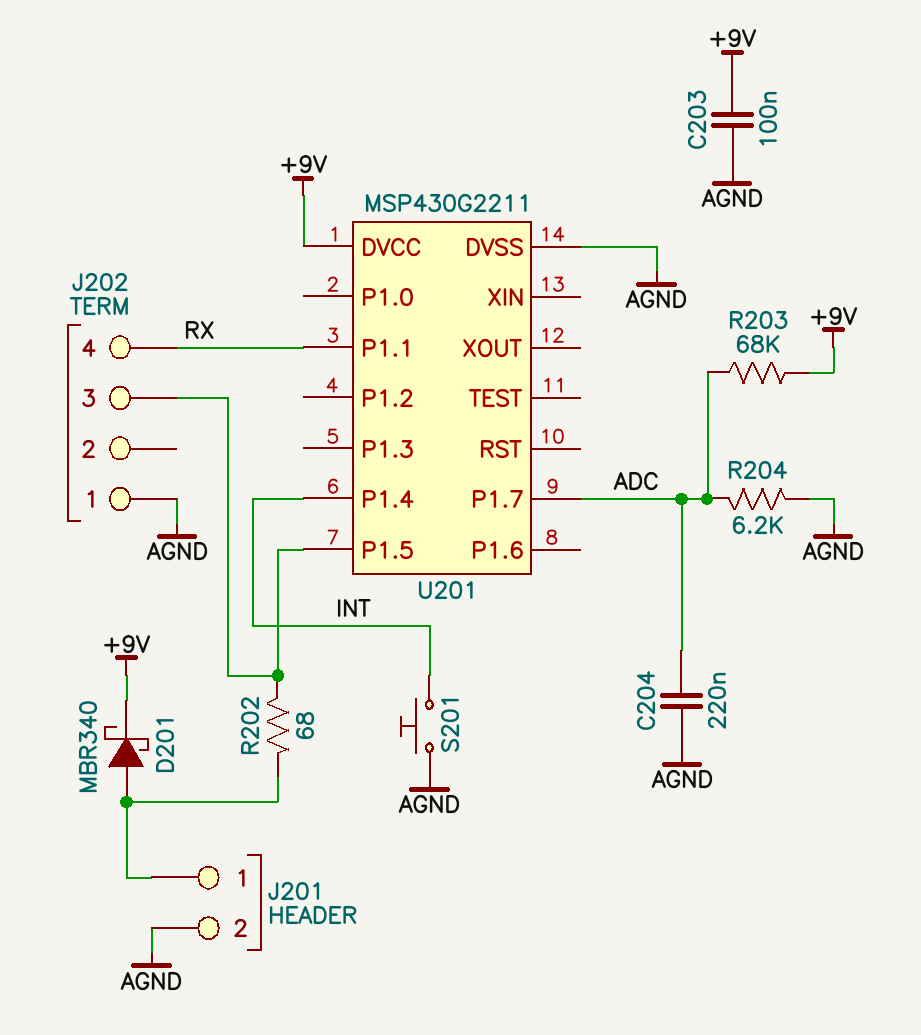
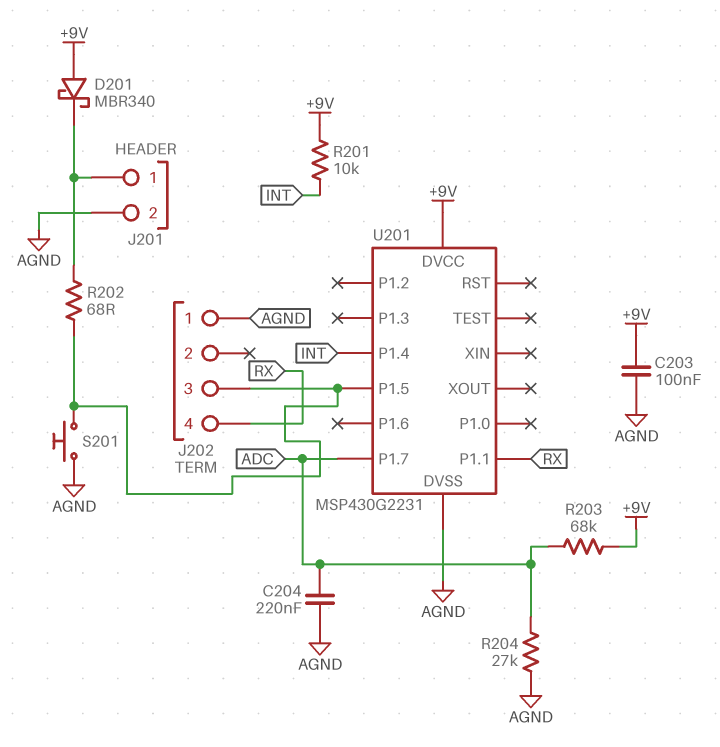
D201: schottky MBR340 (A J201/1, K +9V) -> schottky MBR340 (A +9V, K J201/1)
R201: none -> 10k (+9V, INT)
R204: 6.2k (ADC, AGND) -> 27k (ADC, AGND)
S201: button (AGND, INT) -> button (AGND, J202/3)
U201: MSP430G2211 -> MSP430G2231

